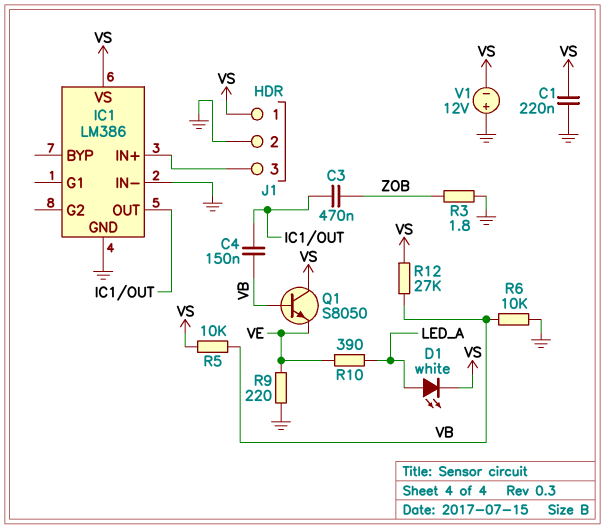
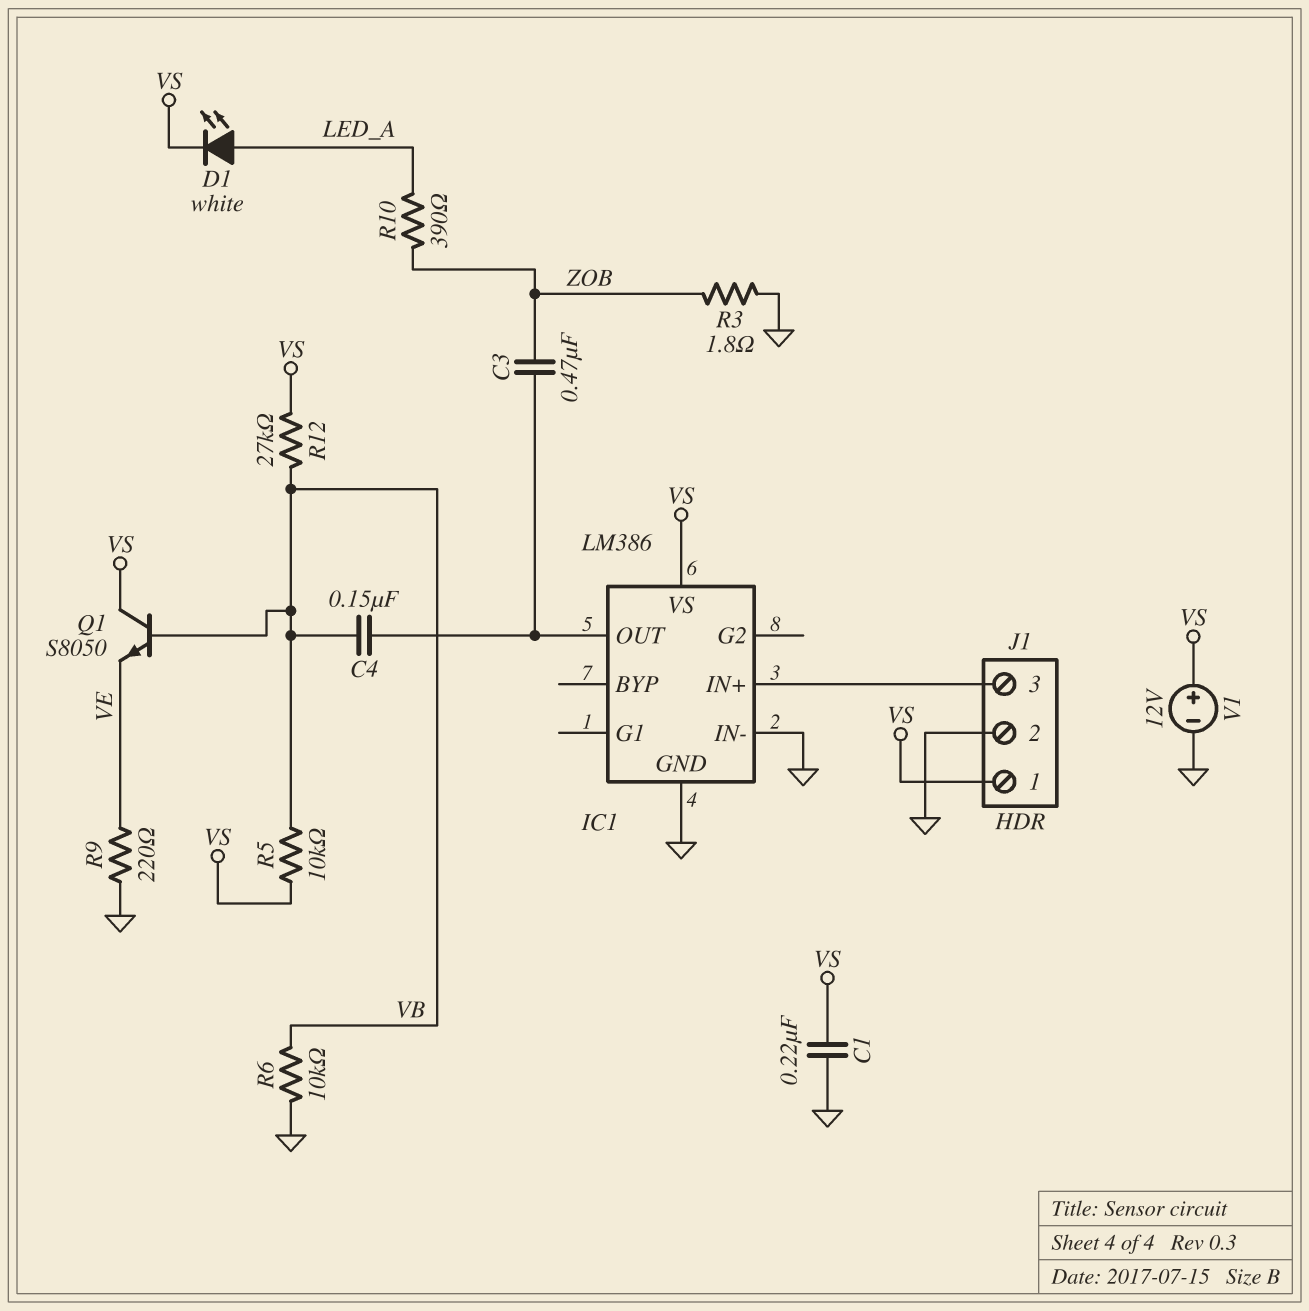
R10: 390 (LED_A, VE) -> 390 (LED_A, ZOB)
V1: 12V (plus GND, minus VS) -> 12V (plus VS, minus GND)

